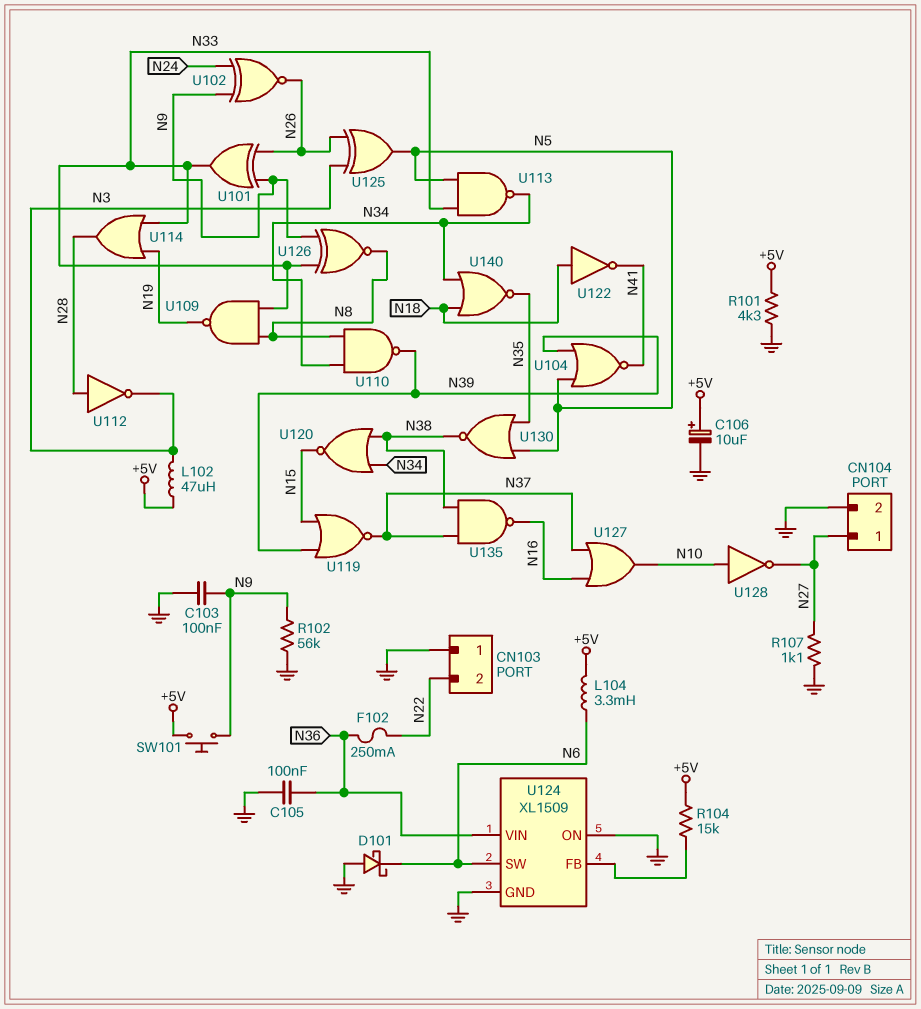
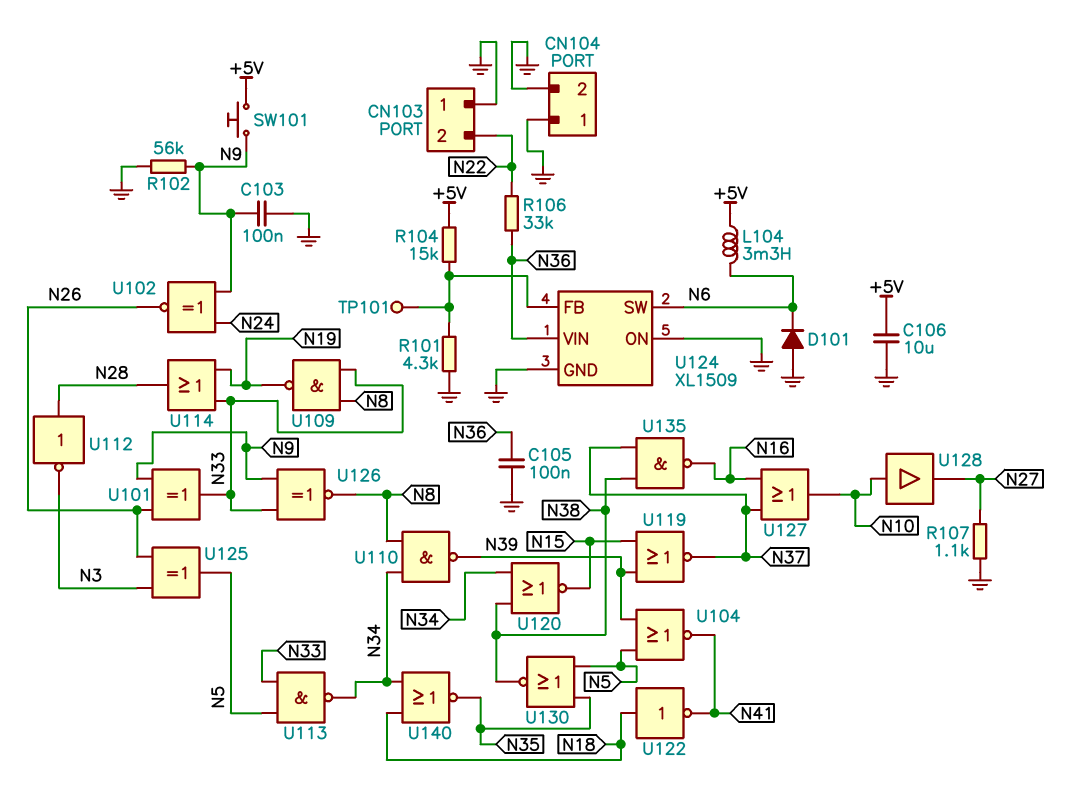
C106: 10uF (plus +5V, minus GND) -> 10uF (+5V, GND)
CN104 pin 1: N27 -> GND
D101: schottky (A GND, K N6) -> diode (A GND, K N6)
F102: 250mA (N22, N36) -> none
L102: 47uH (+5V, N3) -> none
R101: 4.3k (+5V, GND) -> 4.3k (GND, U124/FB)
R106: none -> 33k (N22, N36)
TP101: none -> test point (U124/FB)
U128: NOT (in N10, out N27) -> buffer (in N10, out N27)

